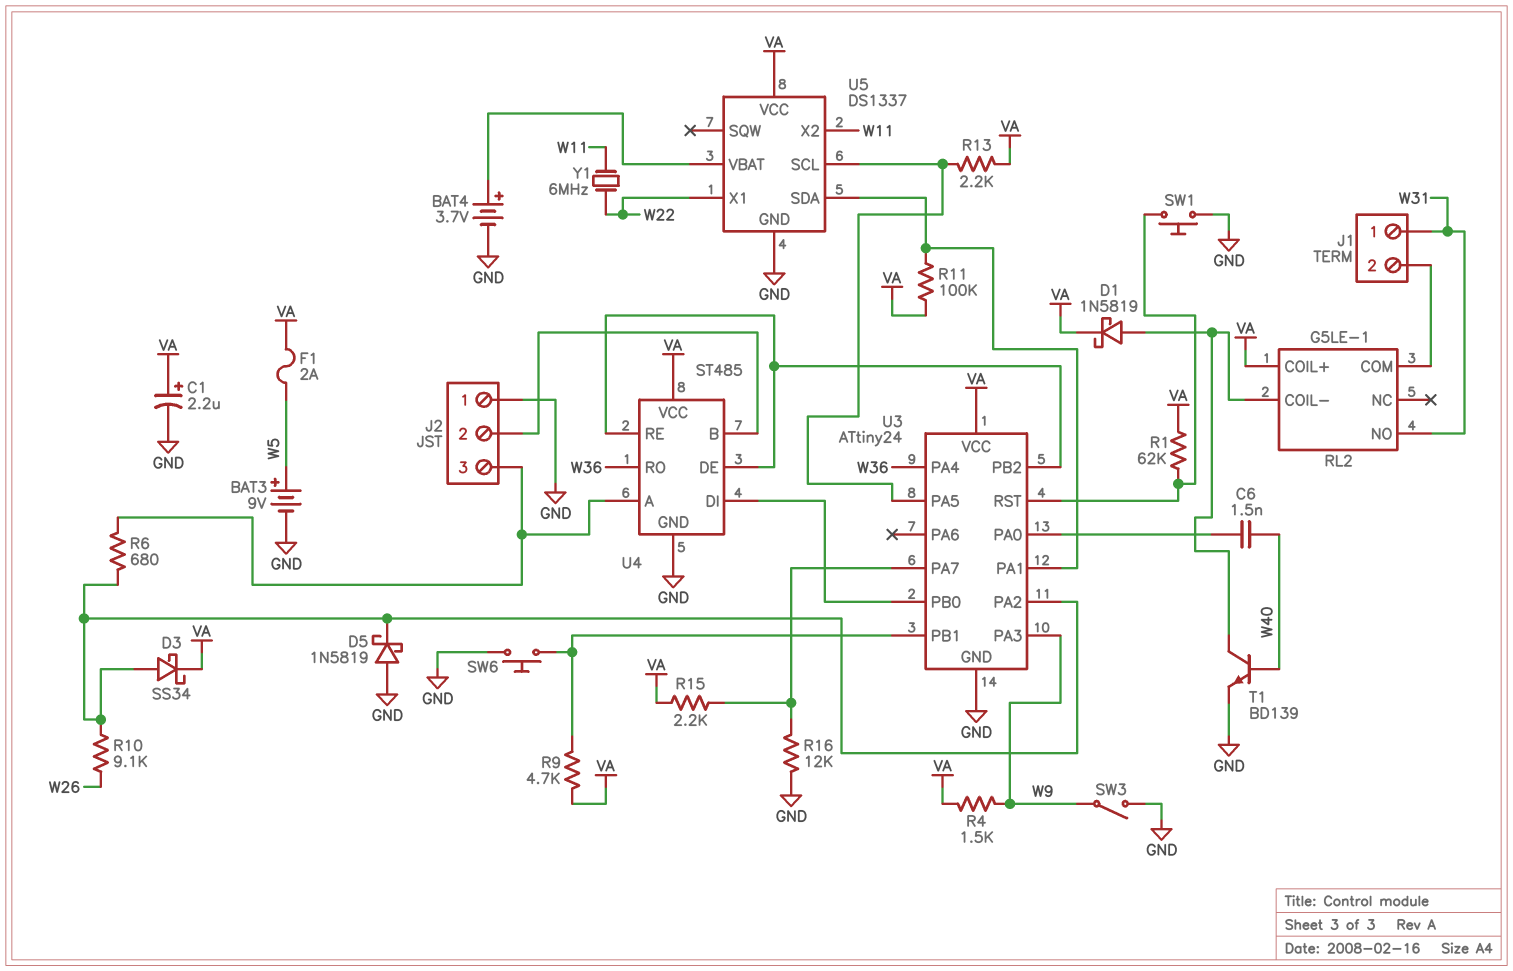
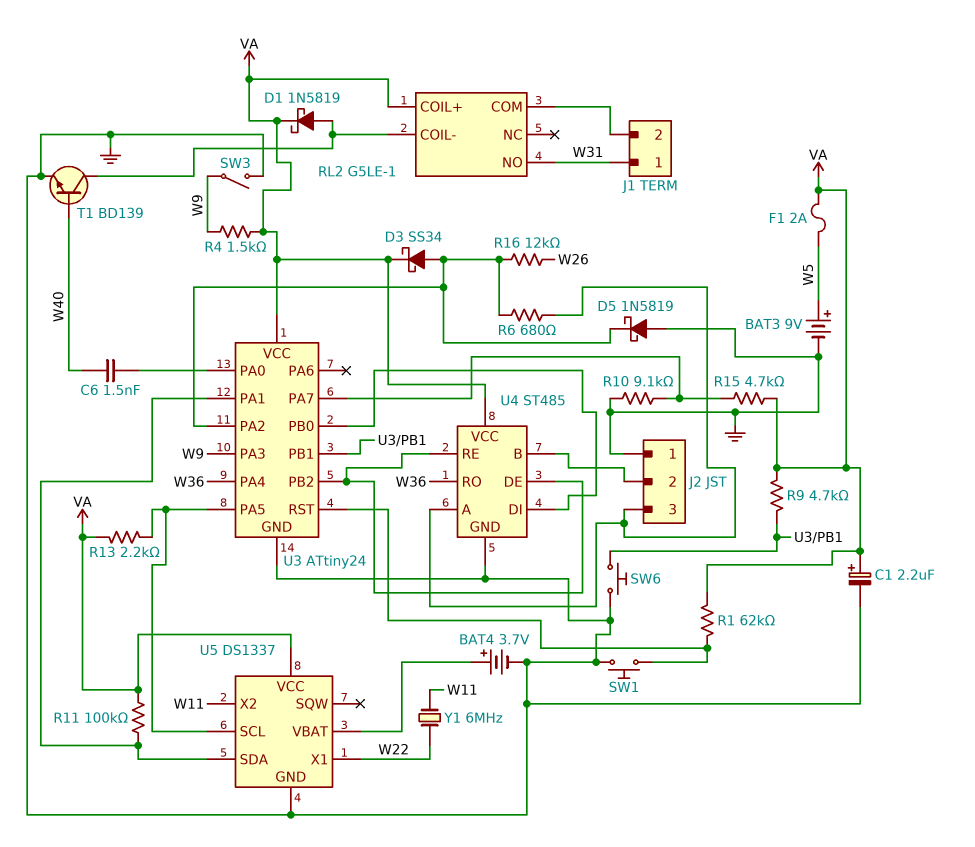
R10: 9.1k (U3/PA2, W26) -> 9.1k (GND, U3/PA7)
R15: 2.2k (U3/PA7, VA) -> 4.7k (U3/PA7, VA)
R16: 12k (GND, U3/PA7) -> 12k (U3/PA2, W26)

